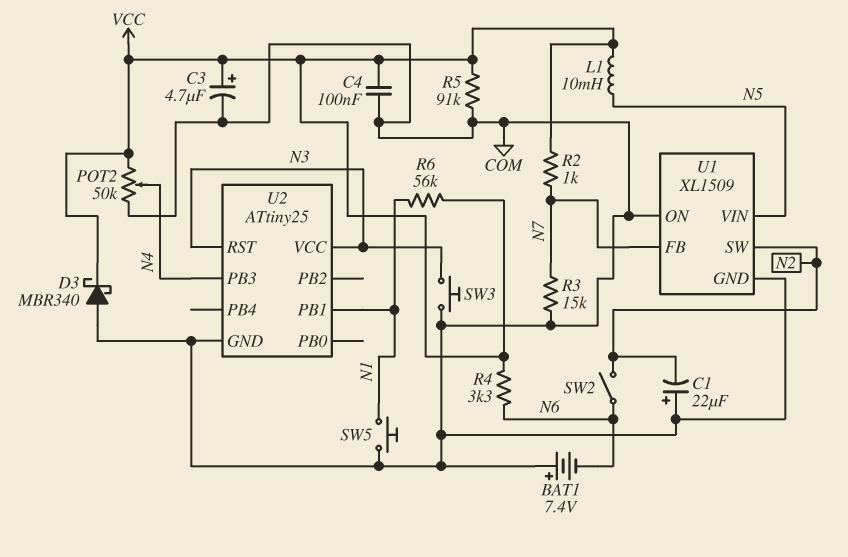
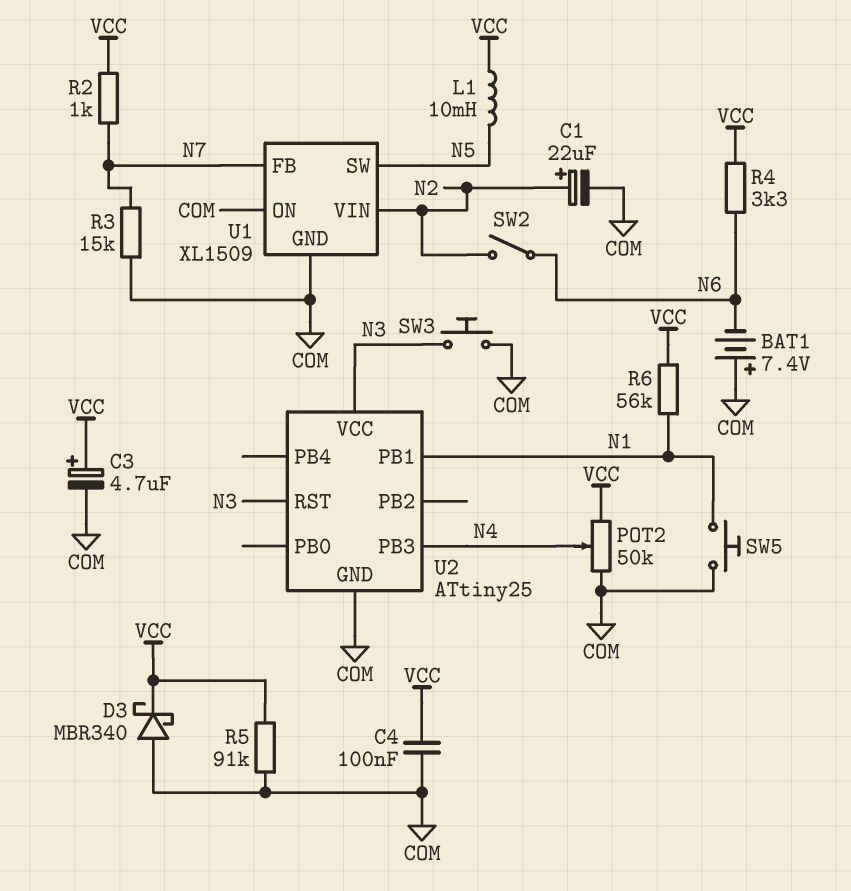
C1: 22uF (plus COM, minus N2) -> 22uF (plus N2, minus COM)
U1 pin SW: N2 -> N5
U1 pin VIN: N5 -> N2

